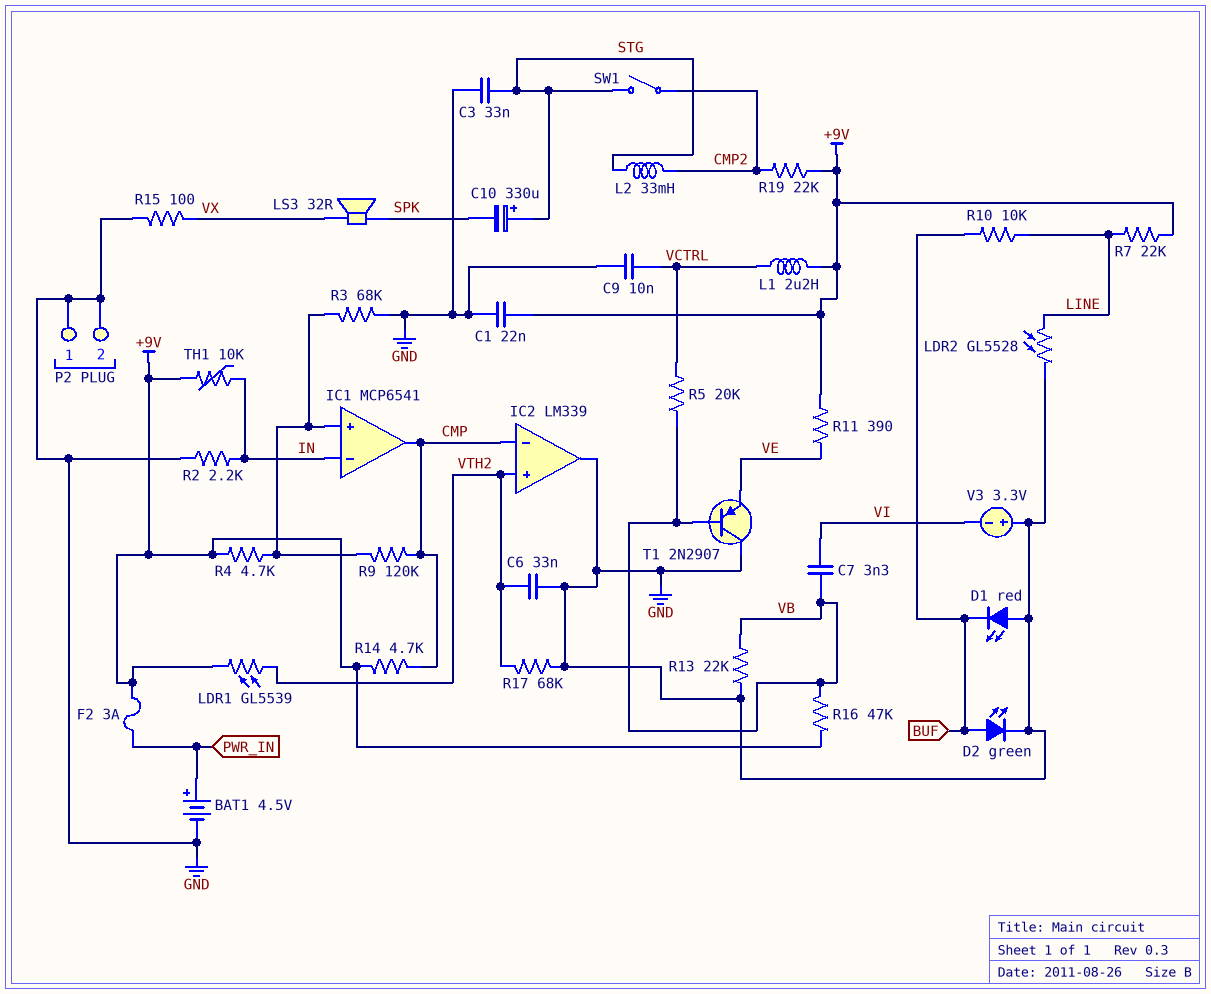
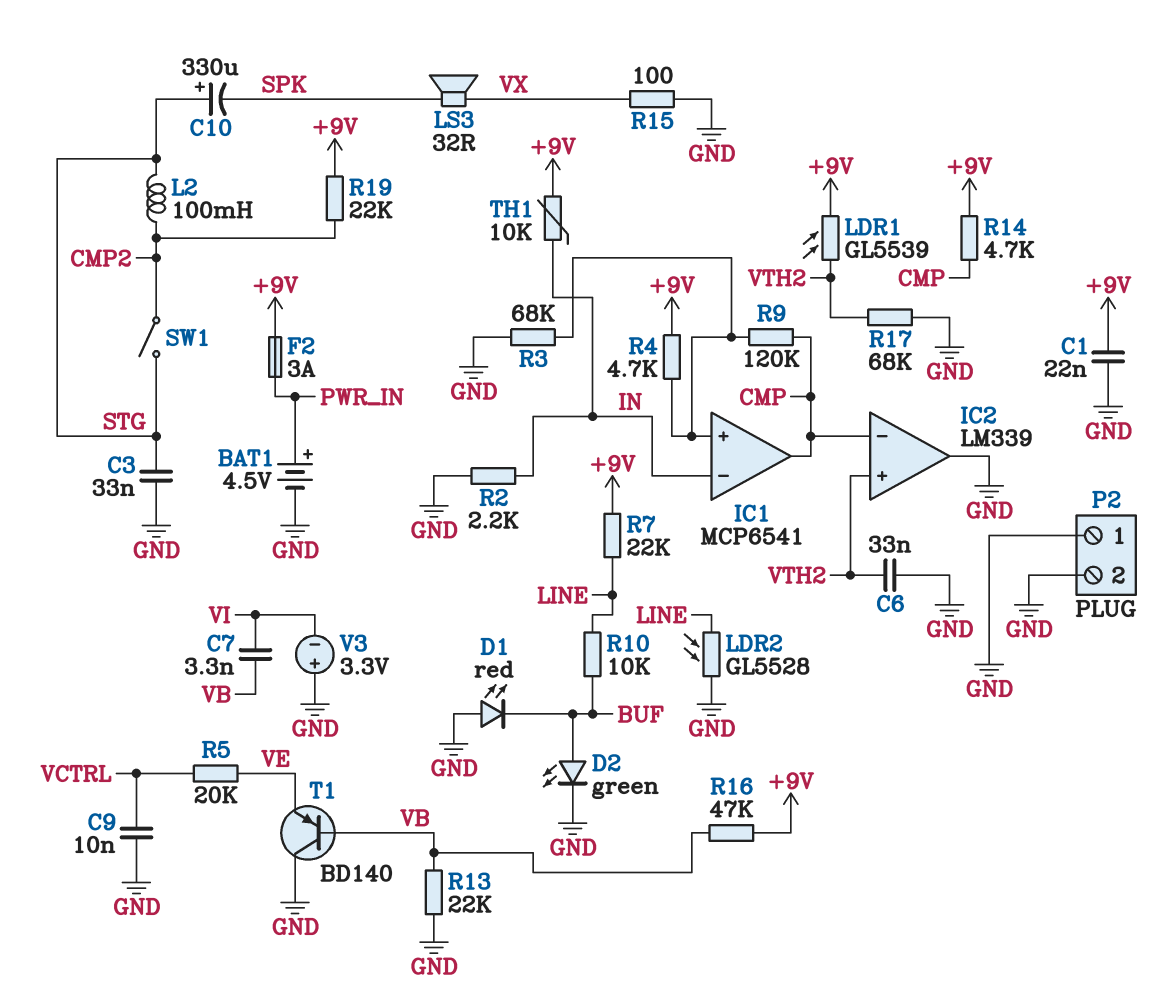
L1: 2.2uH (+9V, VCTRL) -> none
L2: 33mH (CMP2, STG) -> 100mH (CMP2, STG)
R5: 20k (VB, VCTRL) -> 20k (VCTRL, VE)
R11: 390 (+9V, VE) -> none
T1: PNP 2N2907 (B VB, C GND, E VE) -> PNP BD140 (B VB, C GND, E VE)

